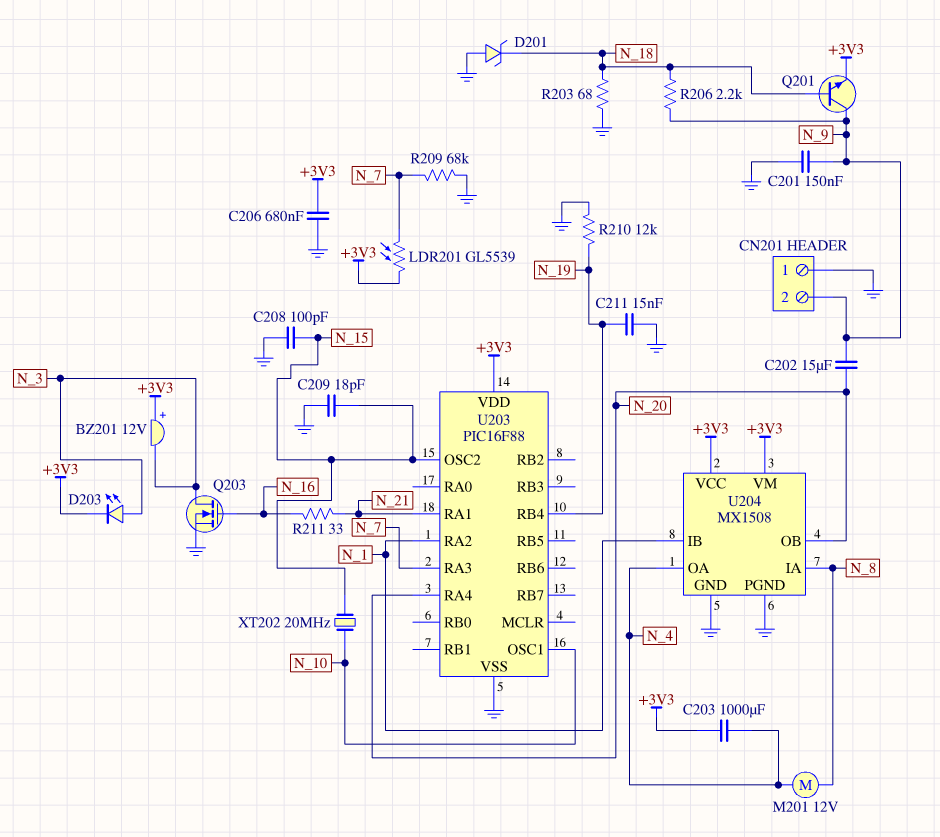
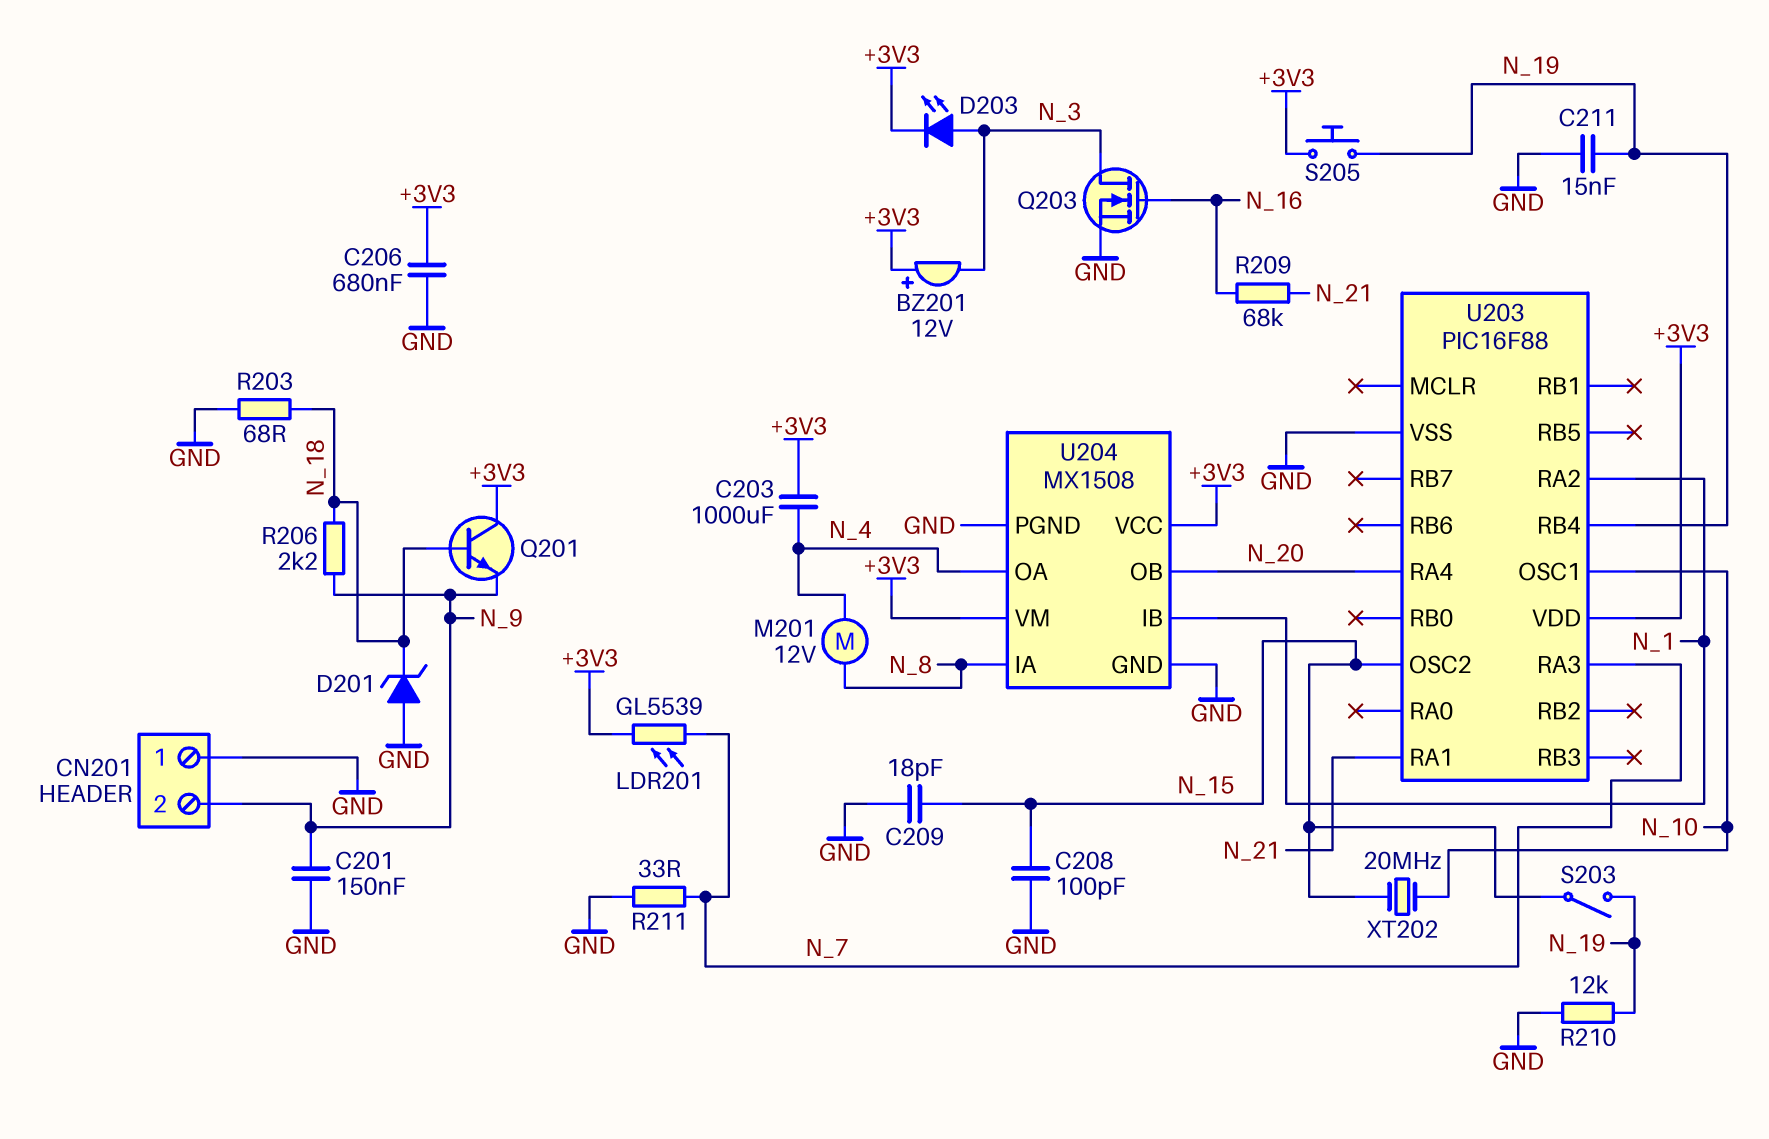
C202: 15uF (N_9, N_20) -> none
Q201: NPN (B N_18, C N_9, E +3V3) -> NPN (B N_18, C +3V3, E N_9)
R209: 68k (GND, N_7) -> 68k (N_16, N_21)
R211: 33 (N_16, N_21) -> 33 (GND, N_7)
S203: none -> switch (N_15, N_19)
S205: none -> button (+3V3, N_19)

